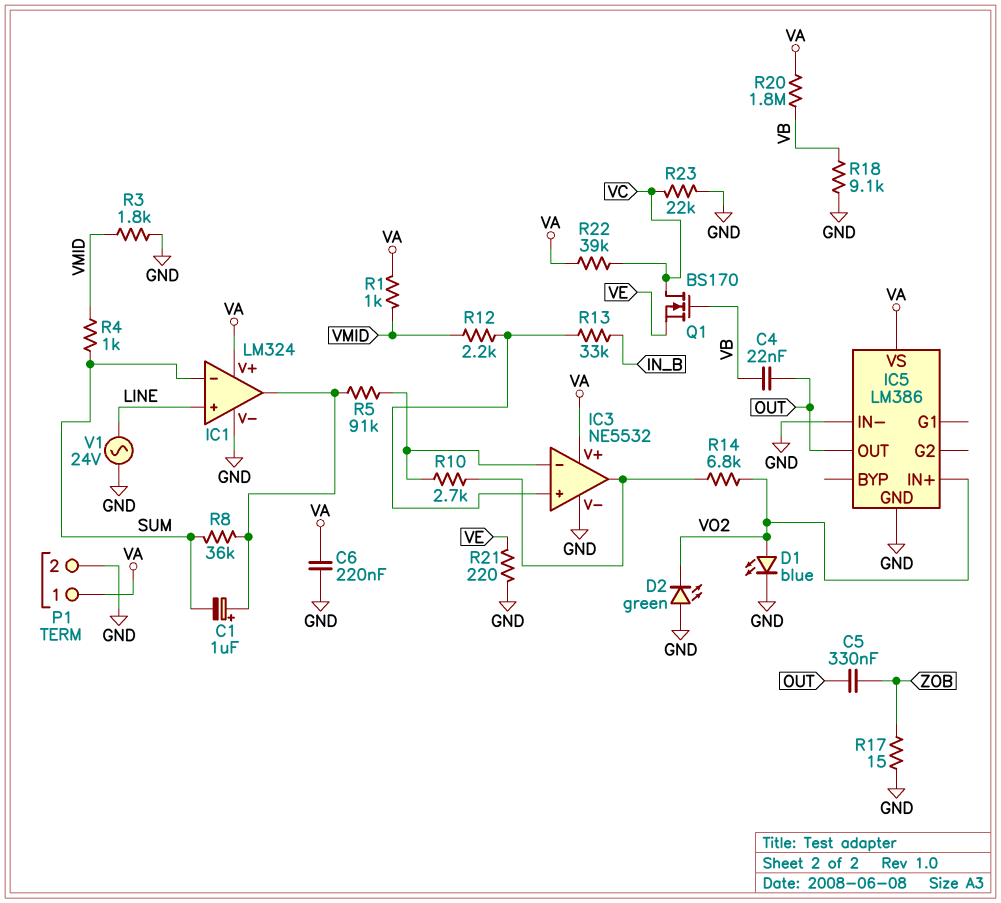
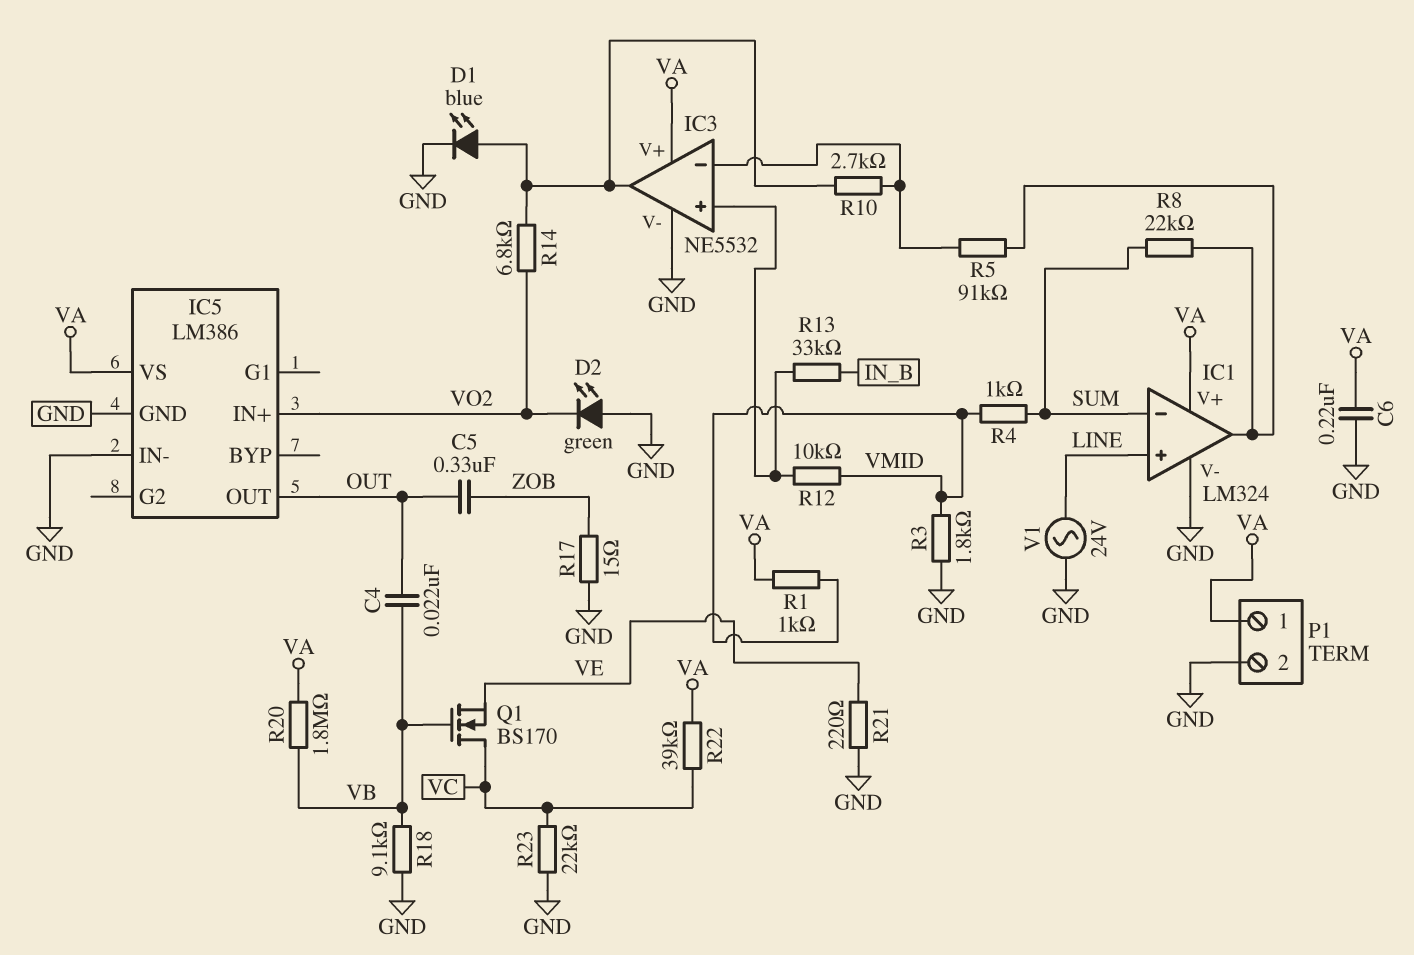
C1: 1uF (plus IC1/out, minus SUM) -> none
D1: LED blue (A VO2, K GND) -> LED blue (A IC3/out, K GND)
R8: 36k (IC1/out, SUM) -> 22k (IC1/out, SUM)
R12: 2.2k (IC3/in+, VMID) -> 10k (IC3/in+, VMID)

